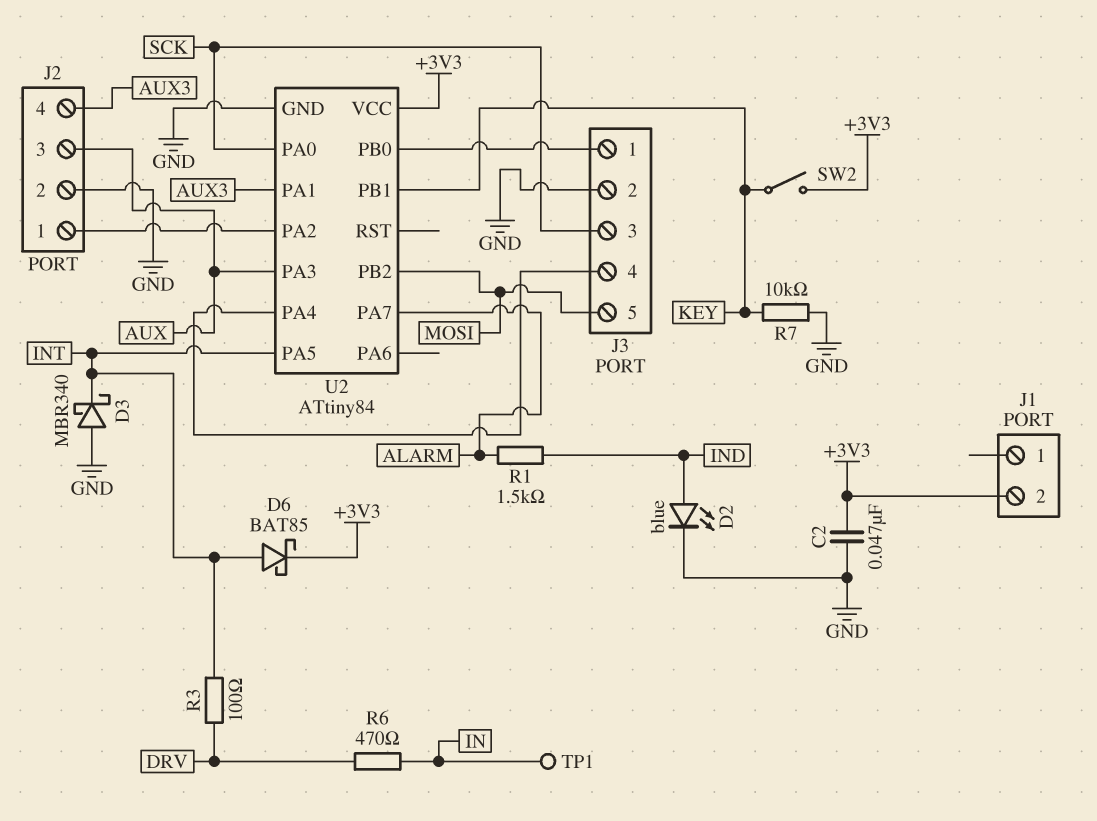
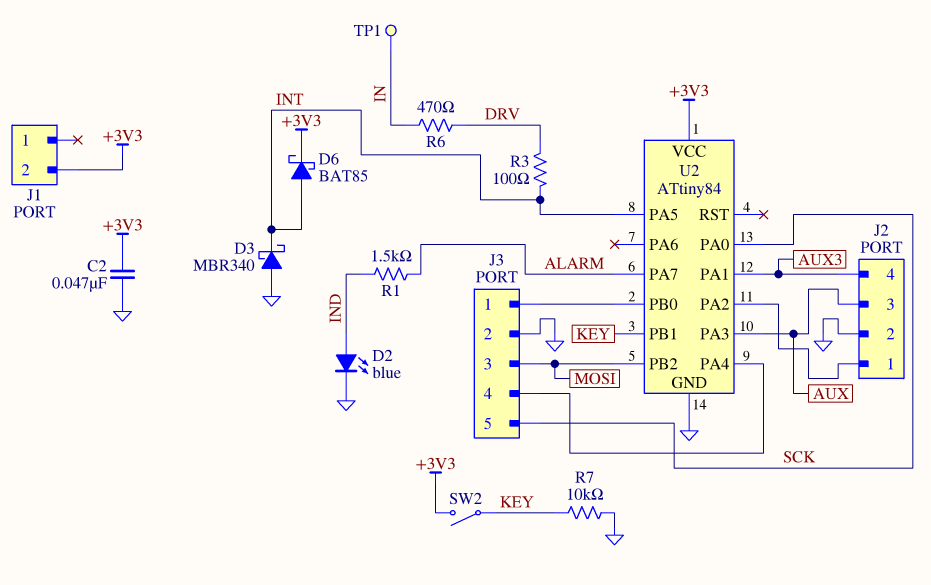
J3 pin 3: SCK -> MOSI
J3 pin 5: MOSI -> SCK

